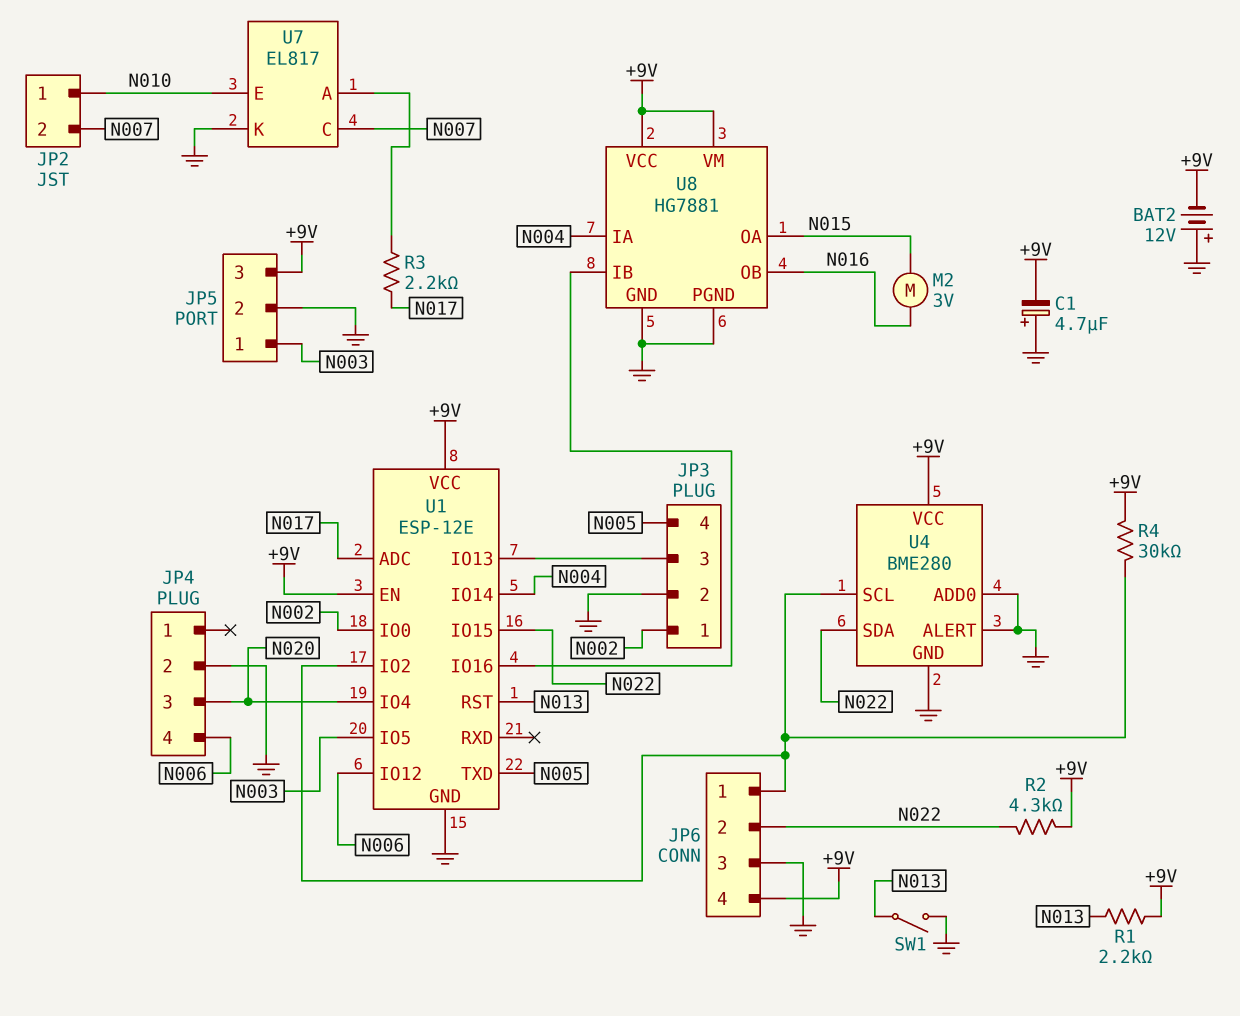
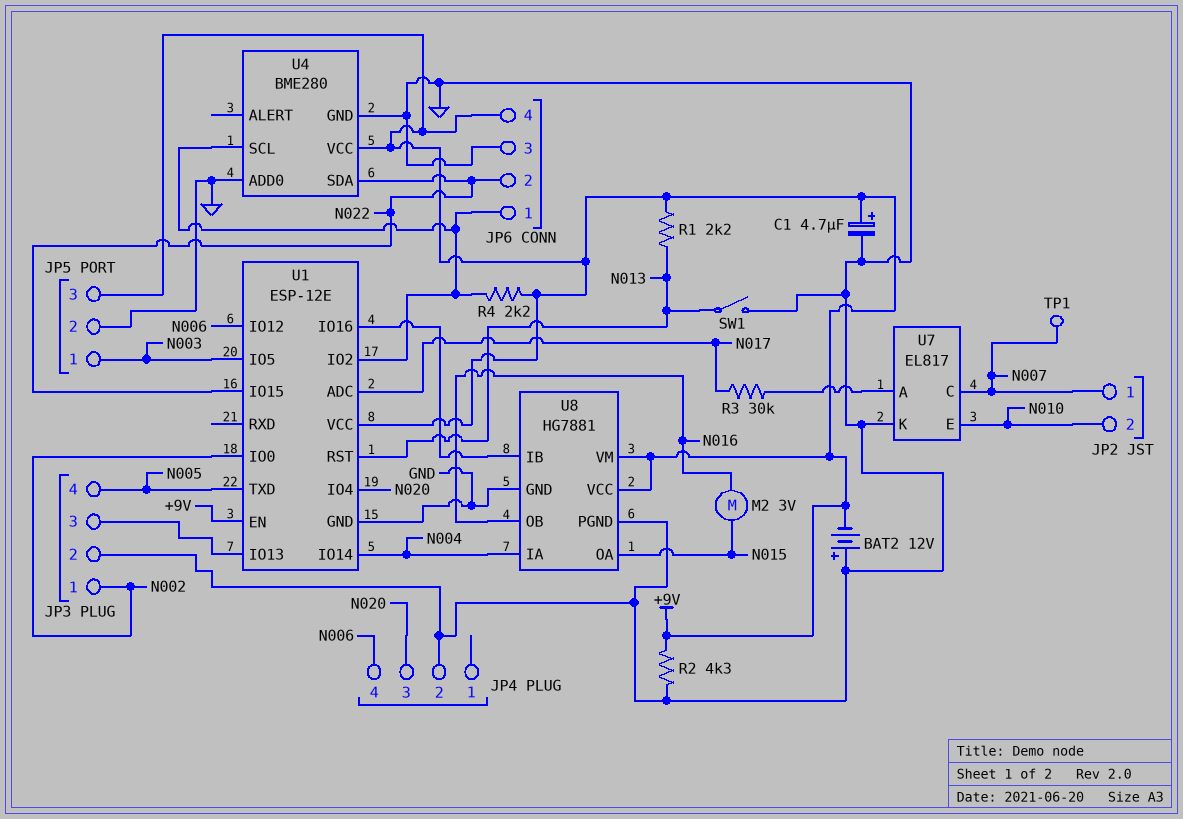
C1: 4.7uF (plus GND, minus +9V) -> 4.7uF (plus +9V, minus GND)
JP2 pin 1: N010 -> N007
JP2 pin 2: N007 -> N010
R2: 4.3k (+9V, N022) -> 4.3k (+9V, GND)
R3: 2.2k (N017, U7/A) -> 30k (N017, U7/A)
R4: 30k (+9V, JP6/1) -> 2.2k (+9V, JP6/1)
TP1: none -> test point (N007)
U4 pin ALERT: GND -> none

